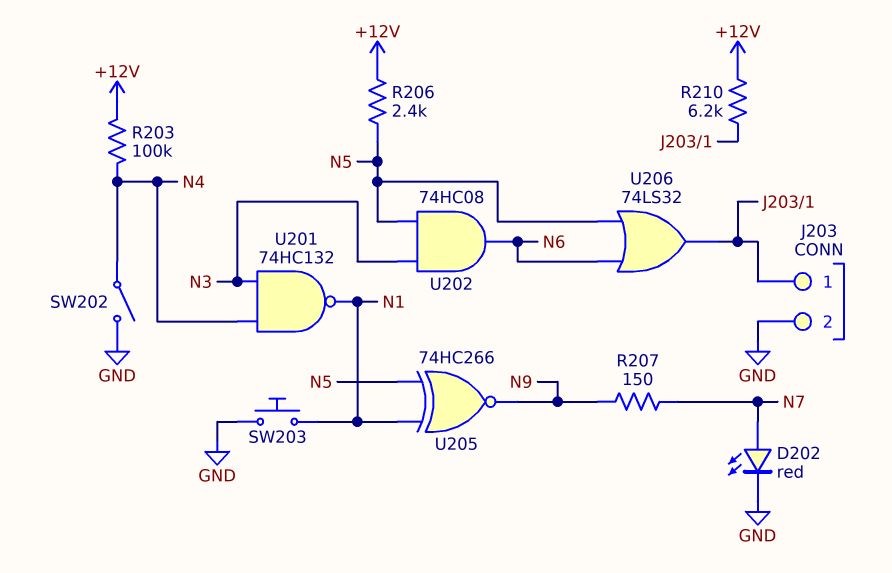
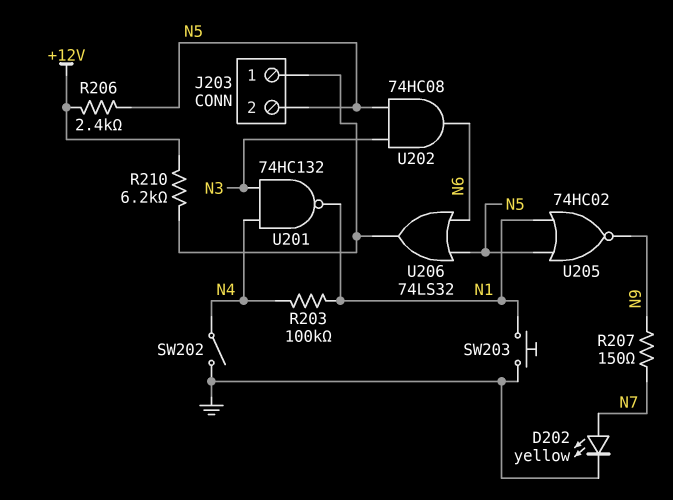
D202: LED red (A N7, K GND) -> LED yellow (A N7, K GND)
J203 pin 2: GND -> N5
R203: 100k (+12V, N4) -> 100k (N1, N4)
U205: XNOR 74HC266 (in N1, in N5, out N9) -> NOR 74HC02 (in N1, in N5, out N9)

